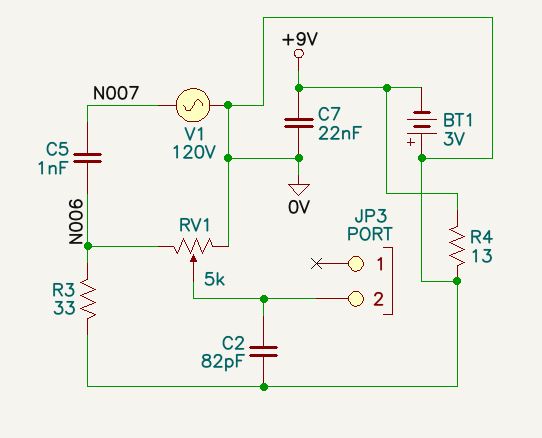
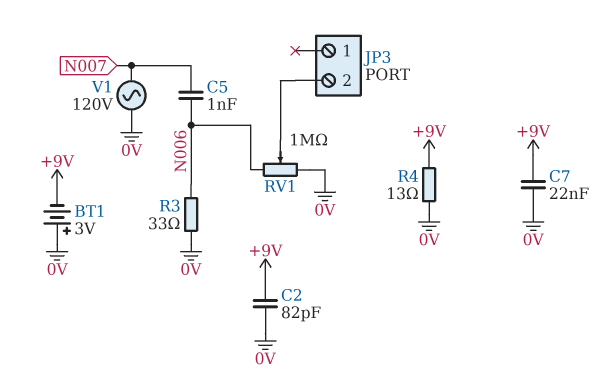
C2: 82pF (0V, JP3/2) -> 82pF (+9V, 0V)
RV1: 5k (0V, N006, wiper JP3/2) -> 1M (0V, N006, wiper JP3/2)

